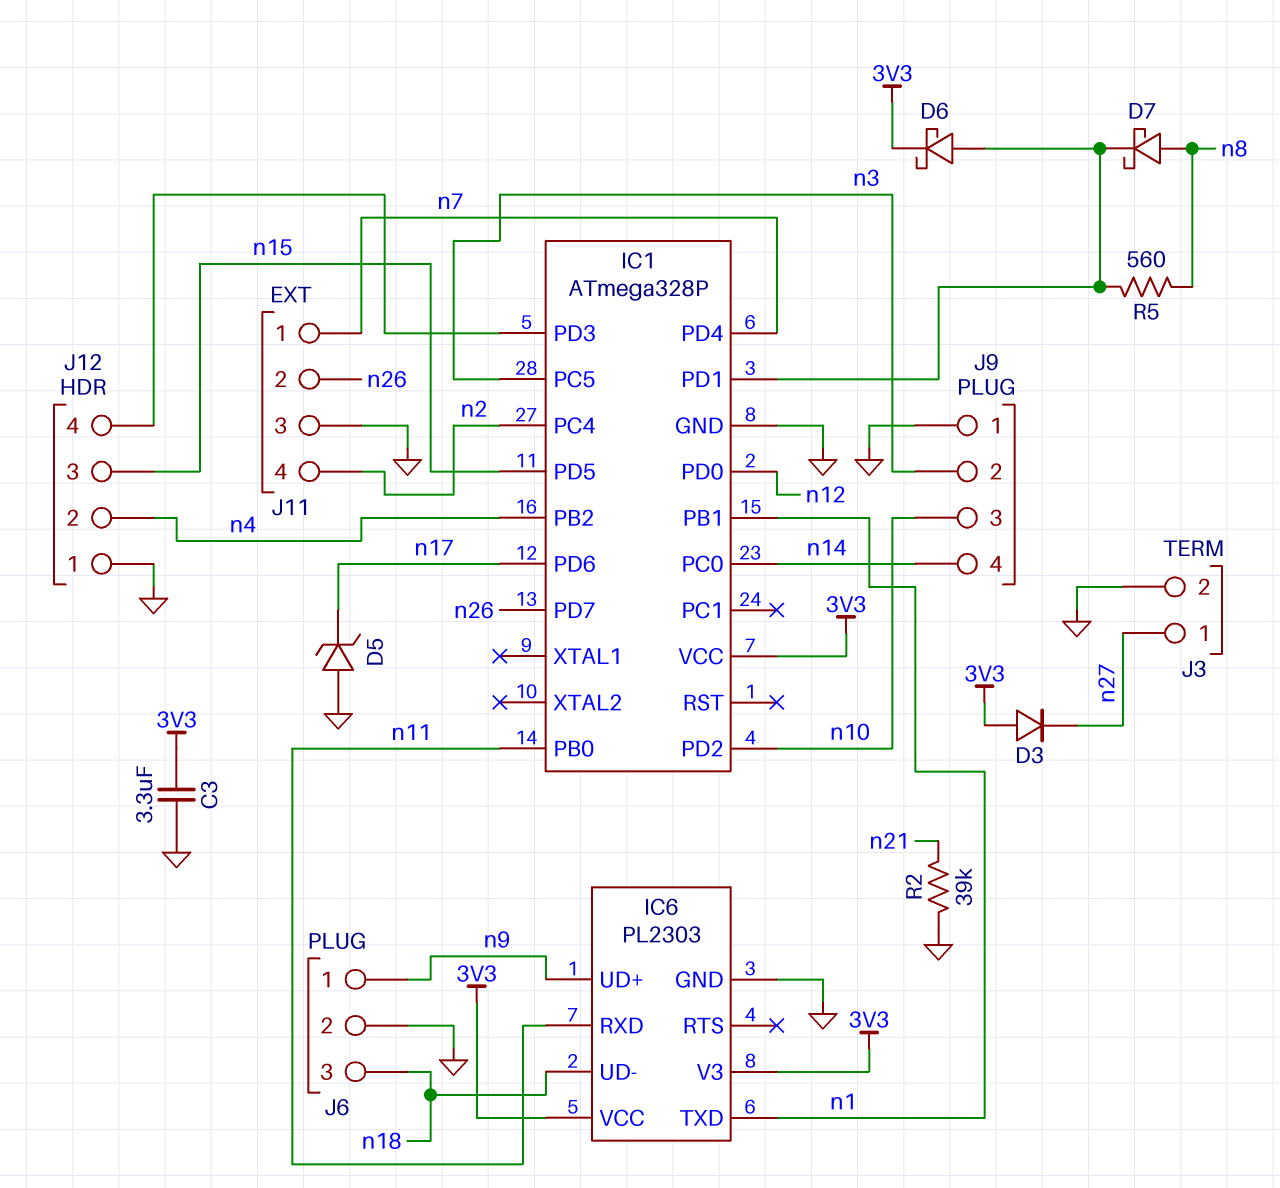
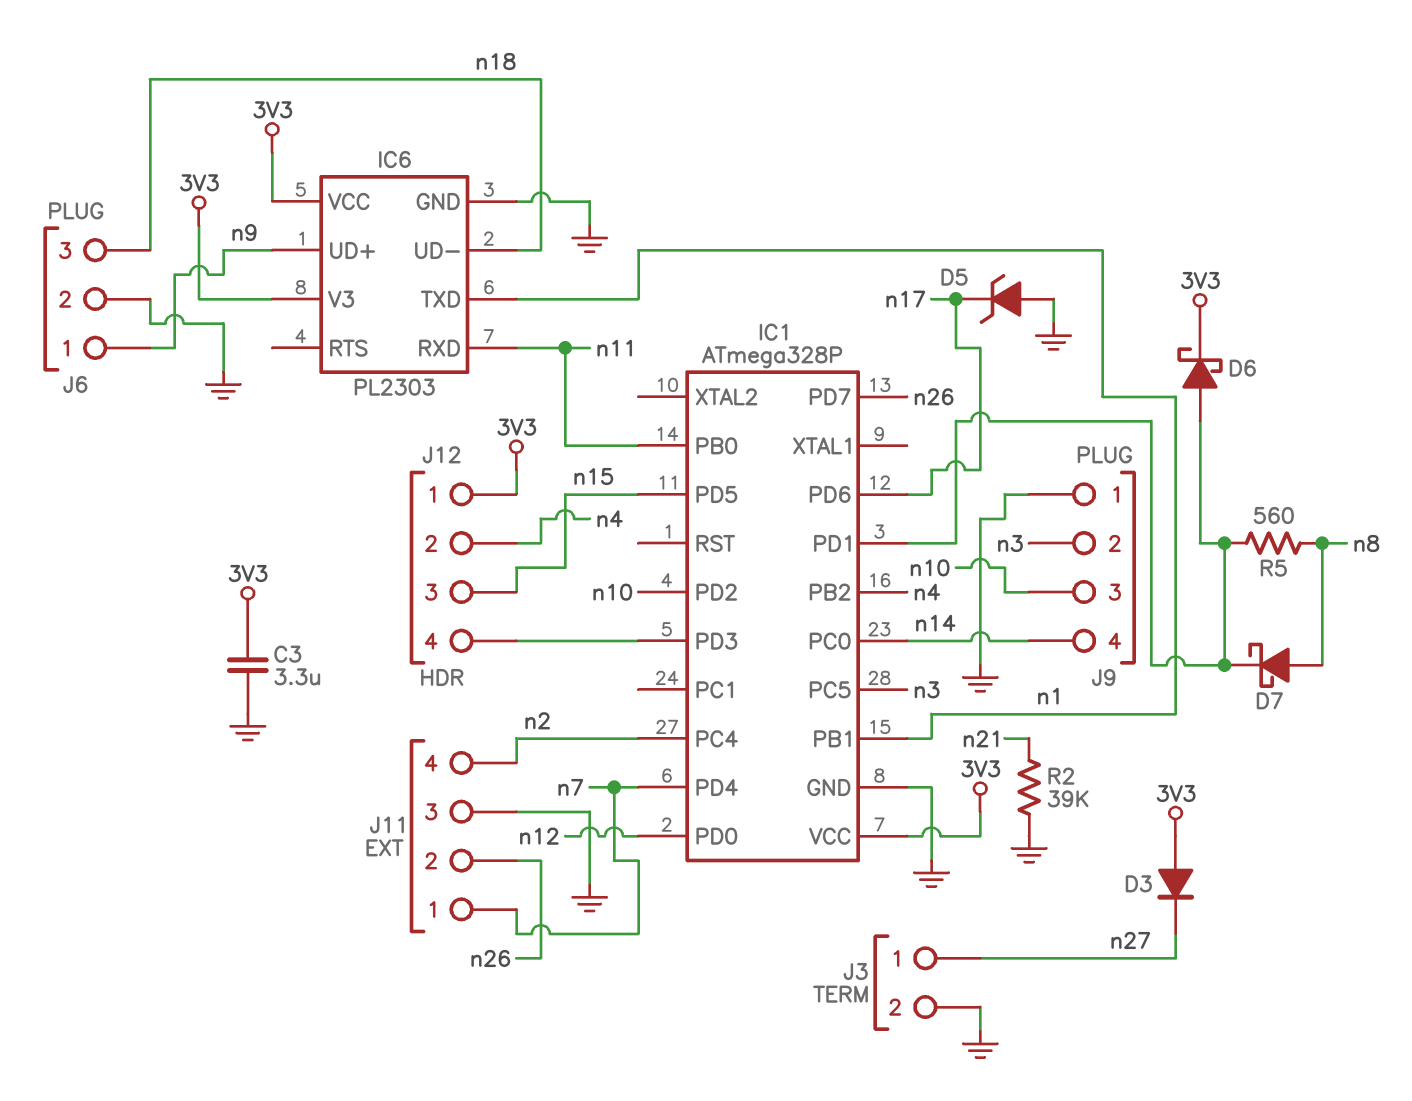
J12 pin 1: GND -> 3V3

